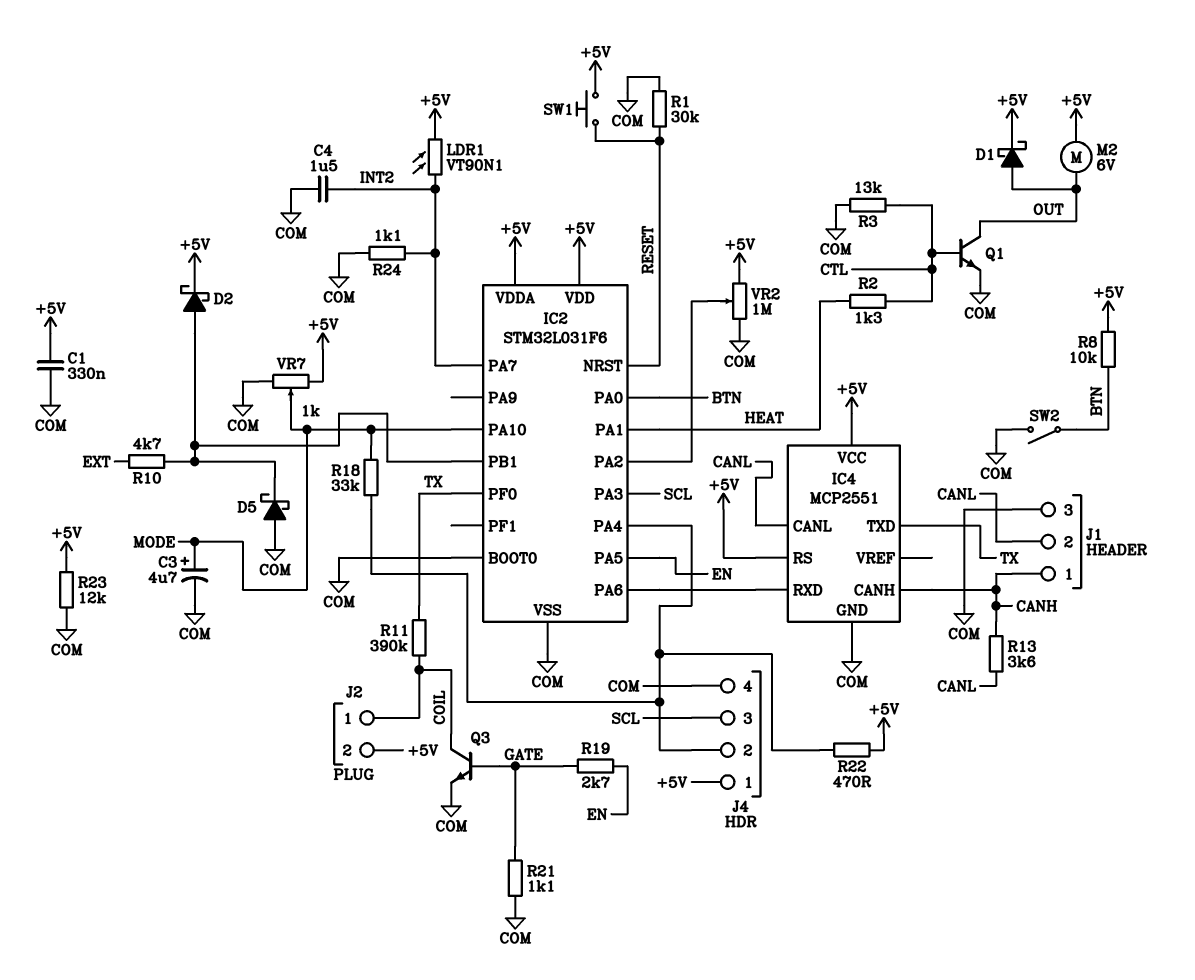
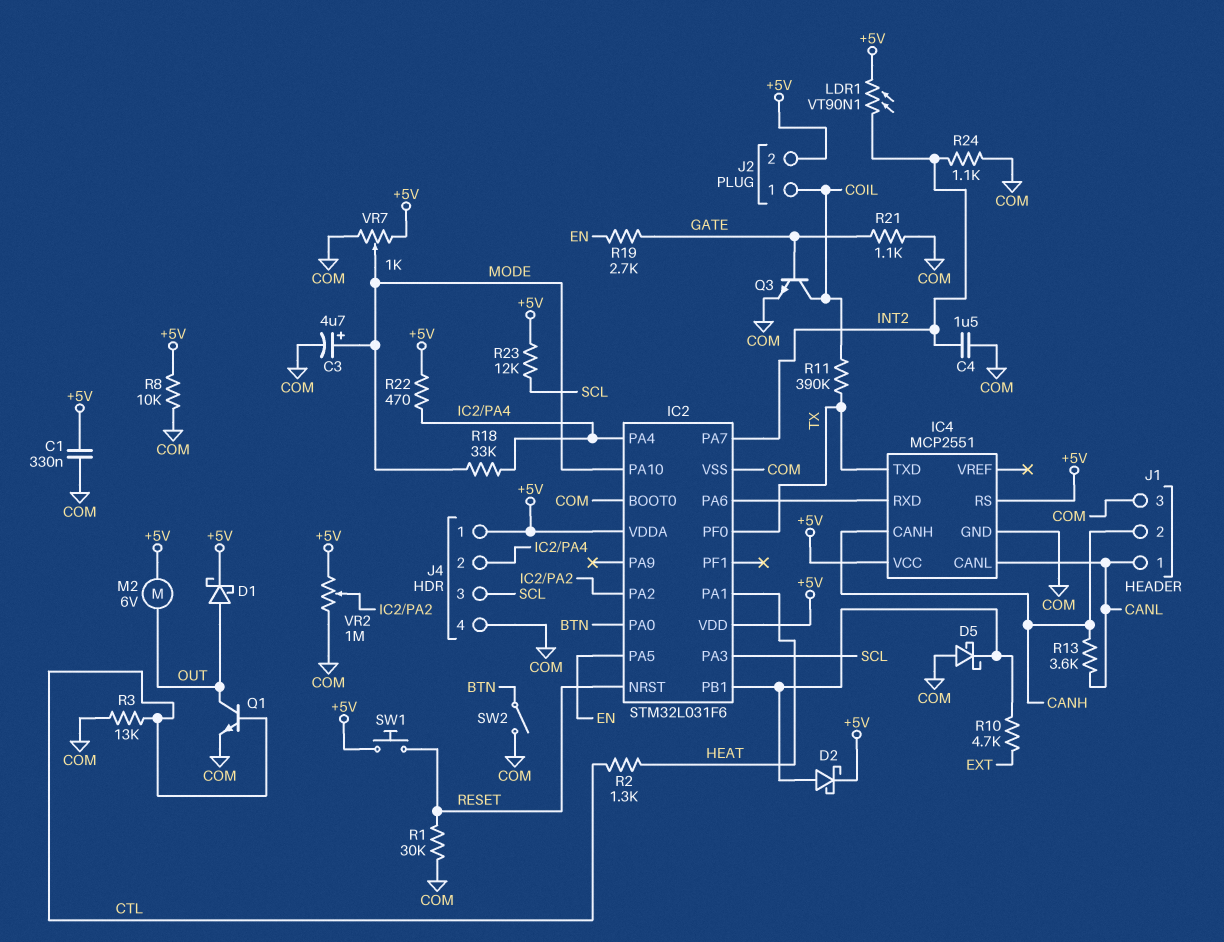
J1 pin 1: CANH -> CANL
J1 pin 2: CANL -> CANH
R8: 10k (+5V, BTN) -> 10k (+5V, COM)
R23: 12k (+5V, COM) -> 12k (+5V, SCL)

